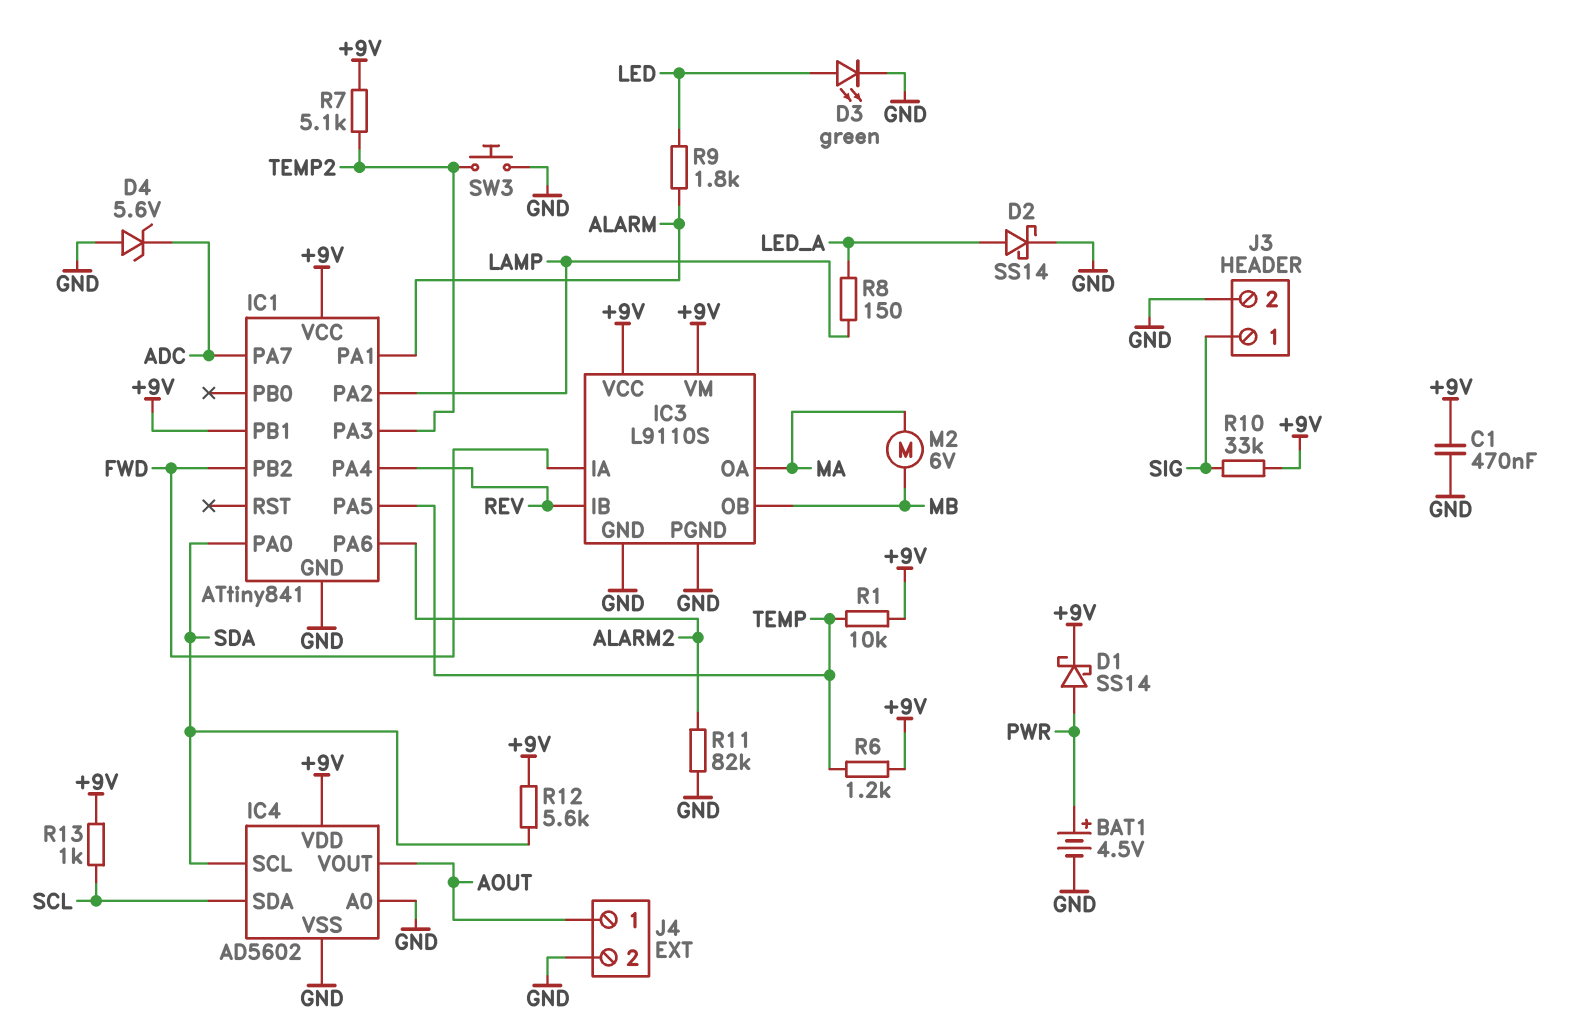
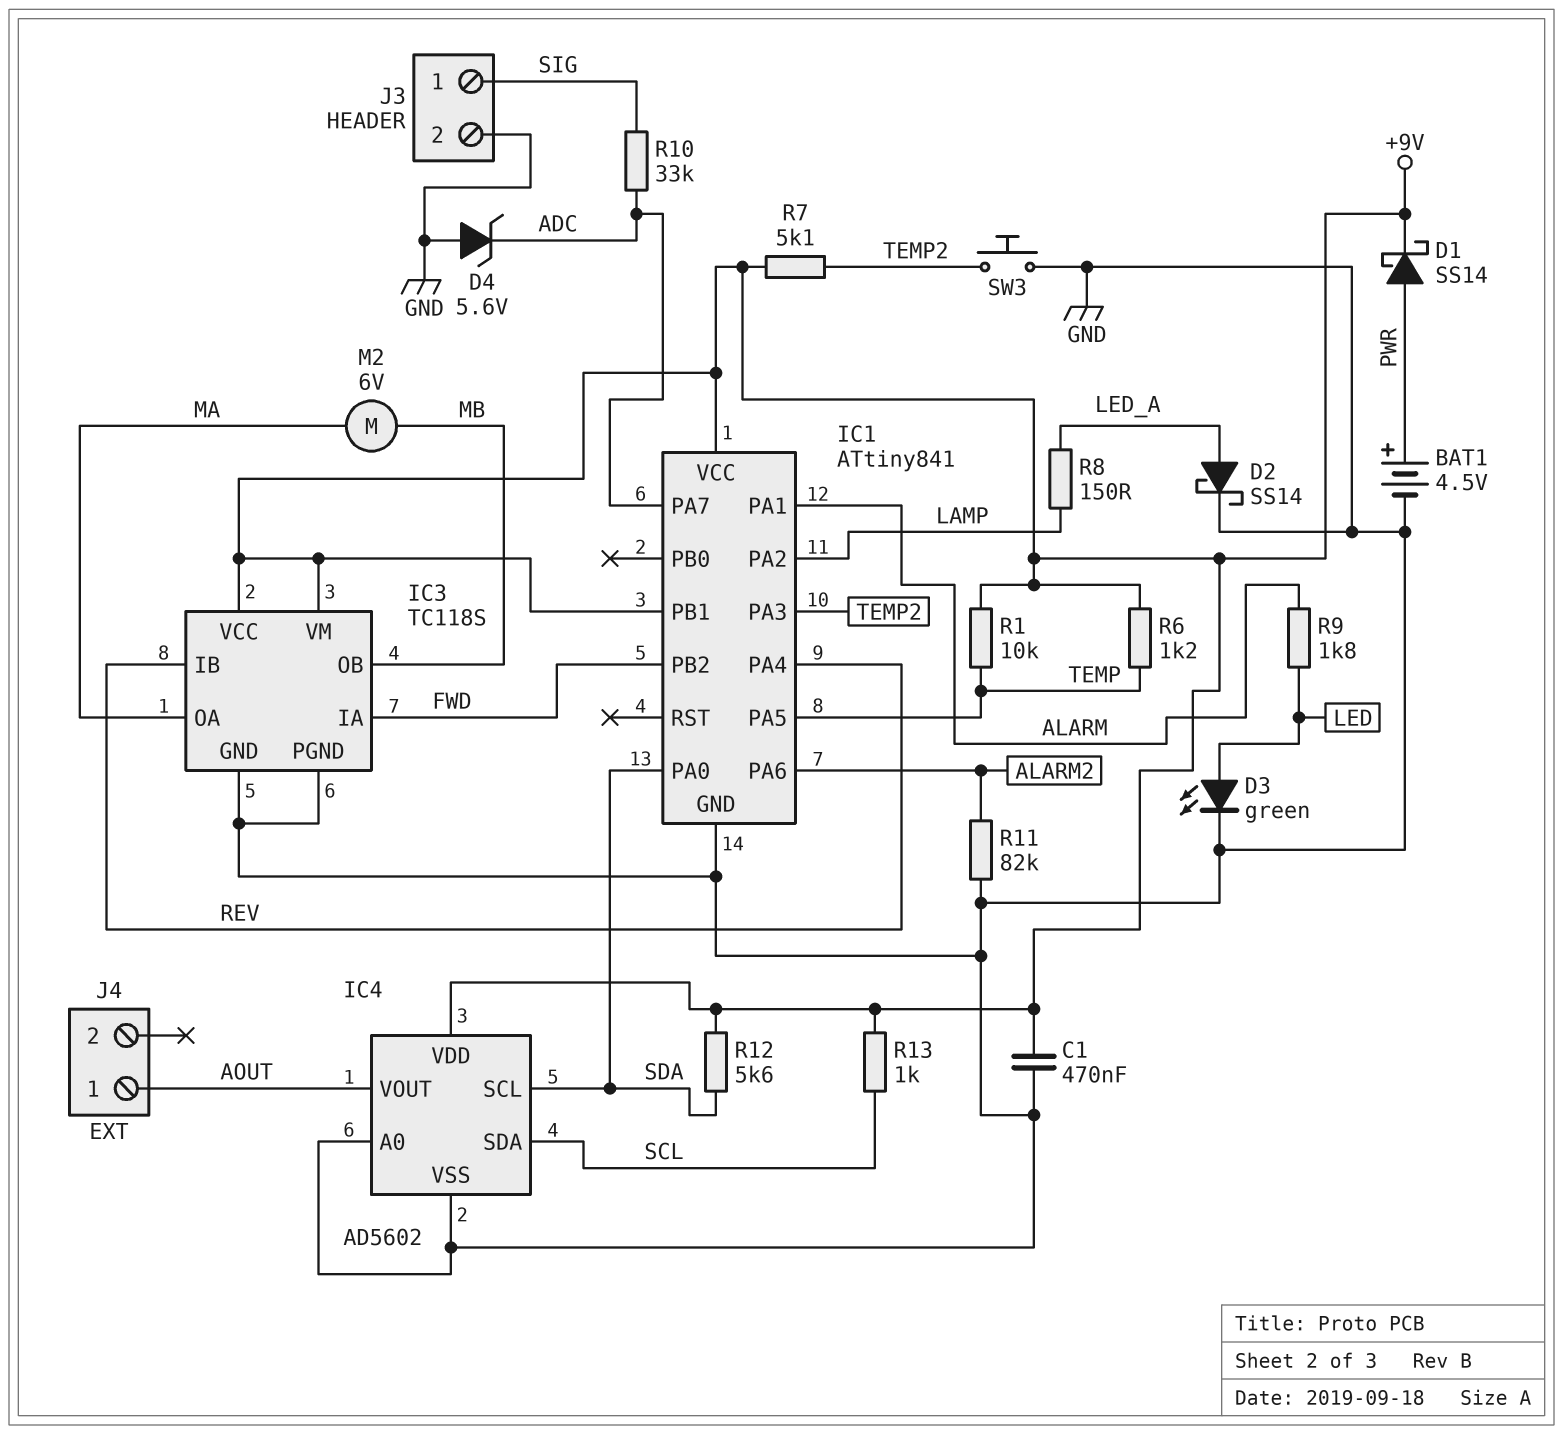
IC3: L9110S -> TC118S
J4 pin 2: GND -> none
R10: 33k (+9V, SIG) -> 33k (ADC, SIG)

